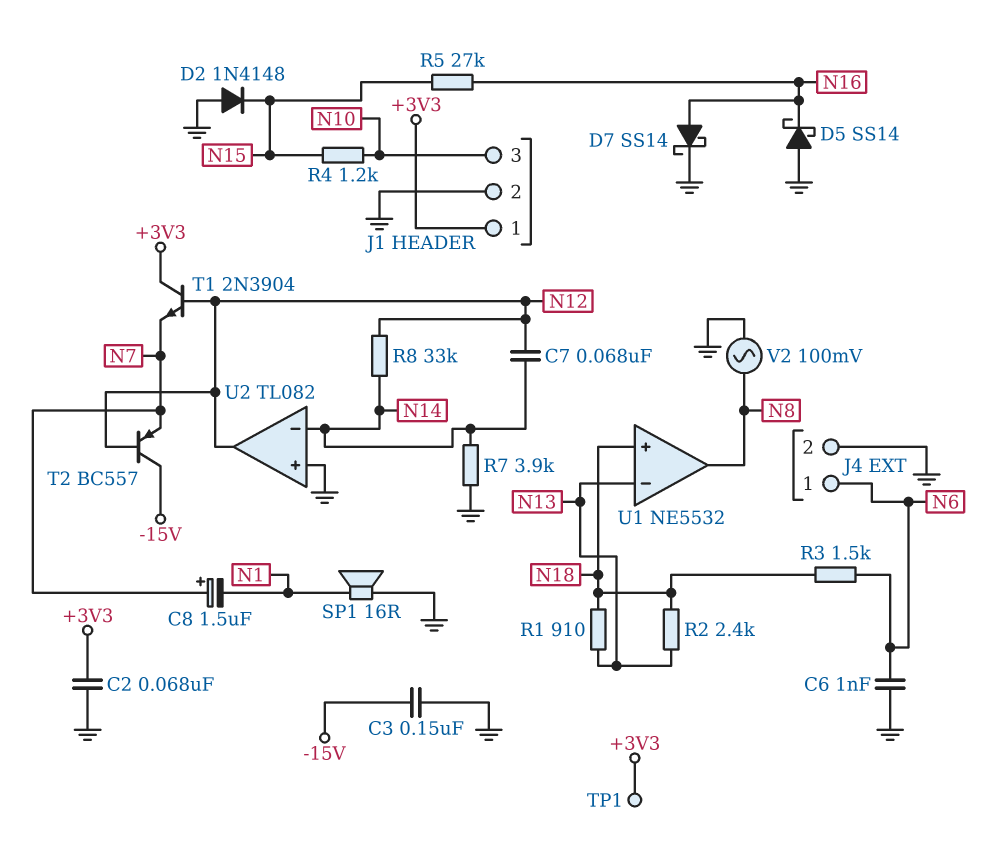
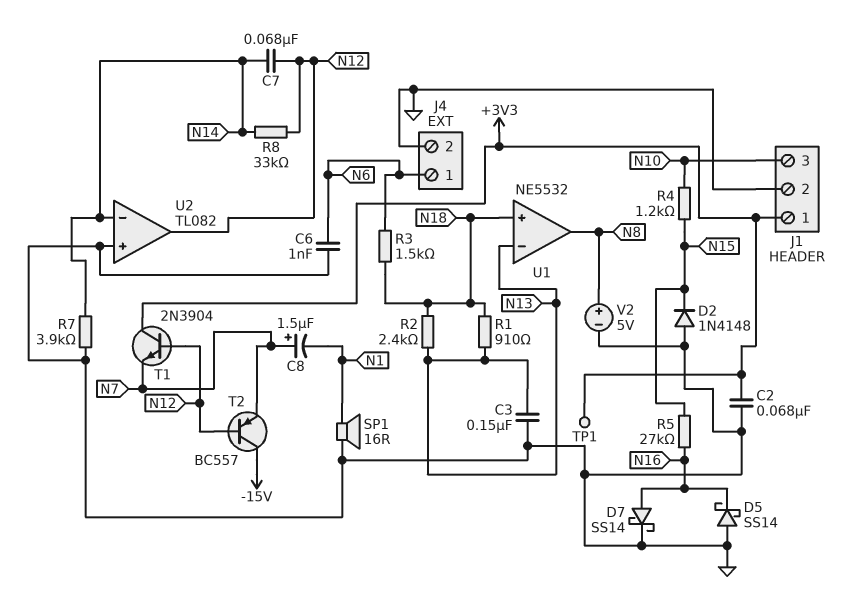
C3: 150nF (-15V, GND) -> 150nF (GND, N13)
V2: AC 100mV (GND, N8) -> 5V (plus N8, minus GND)

